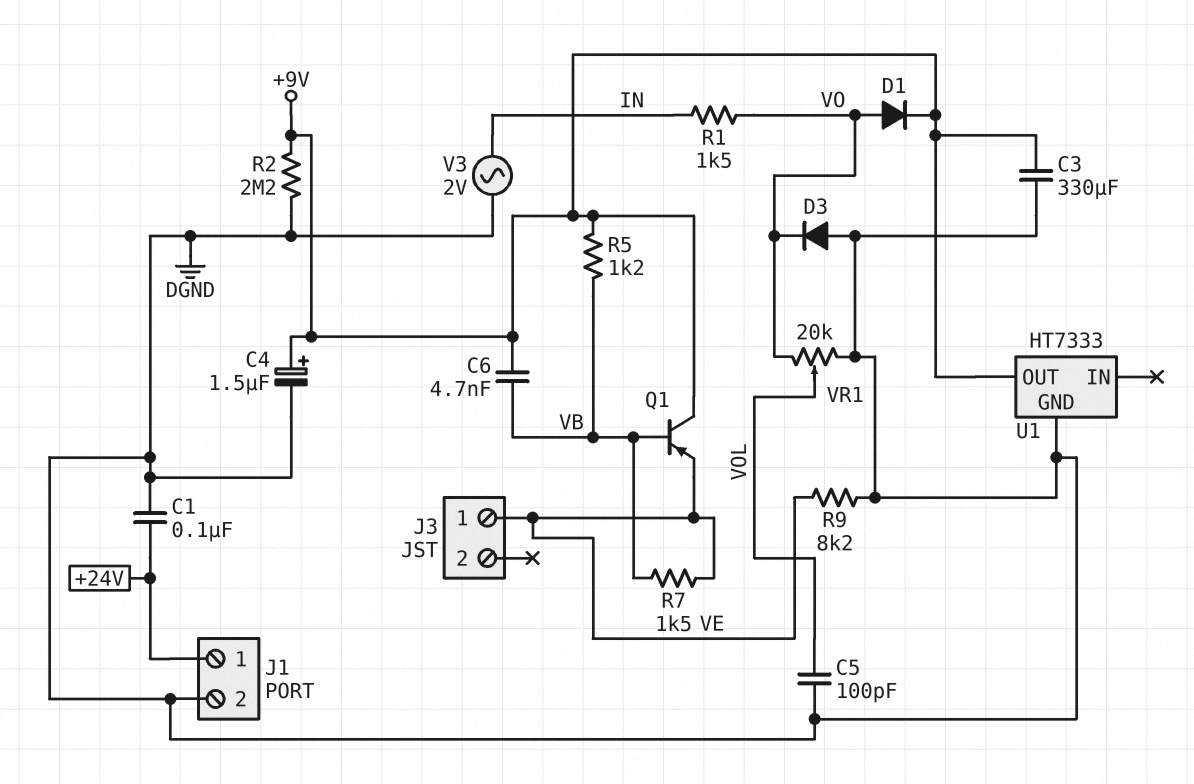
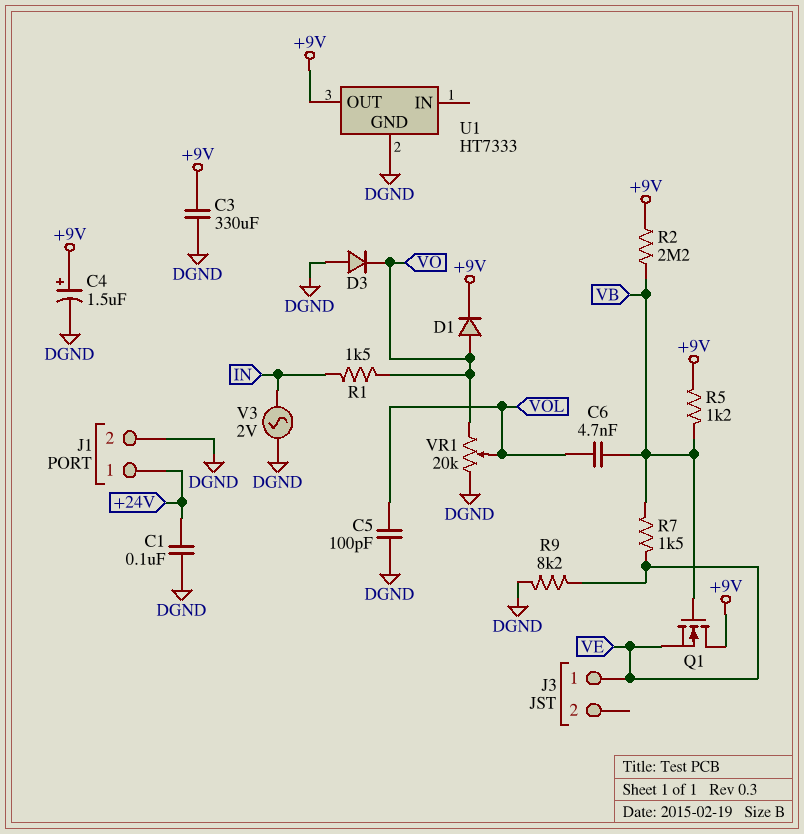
C6: 4.7nF (+9V, VB) -> 4.7nF (VB, VOL)
Q1: PNP (B VB, C +9V, E VE) -> NMOS (G VB, D +9V, S VE)
R2: 2.2M (+9V, DGND) -> 2.2M (+9V, VB)

